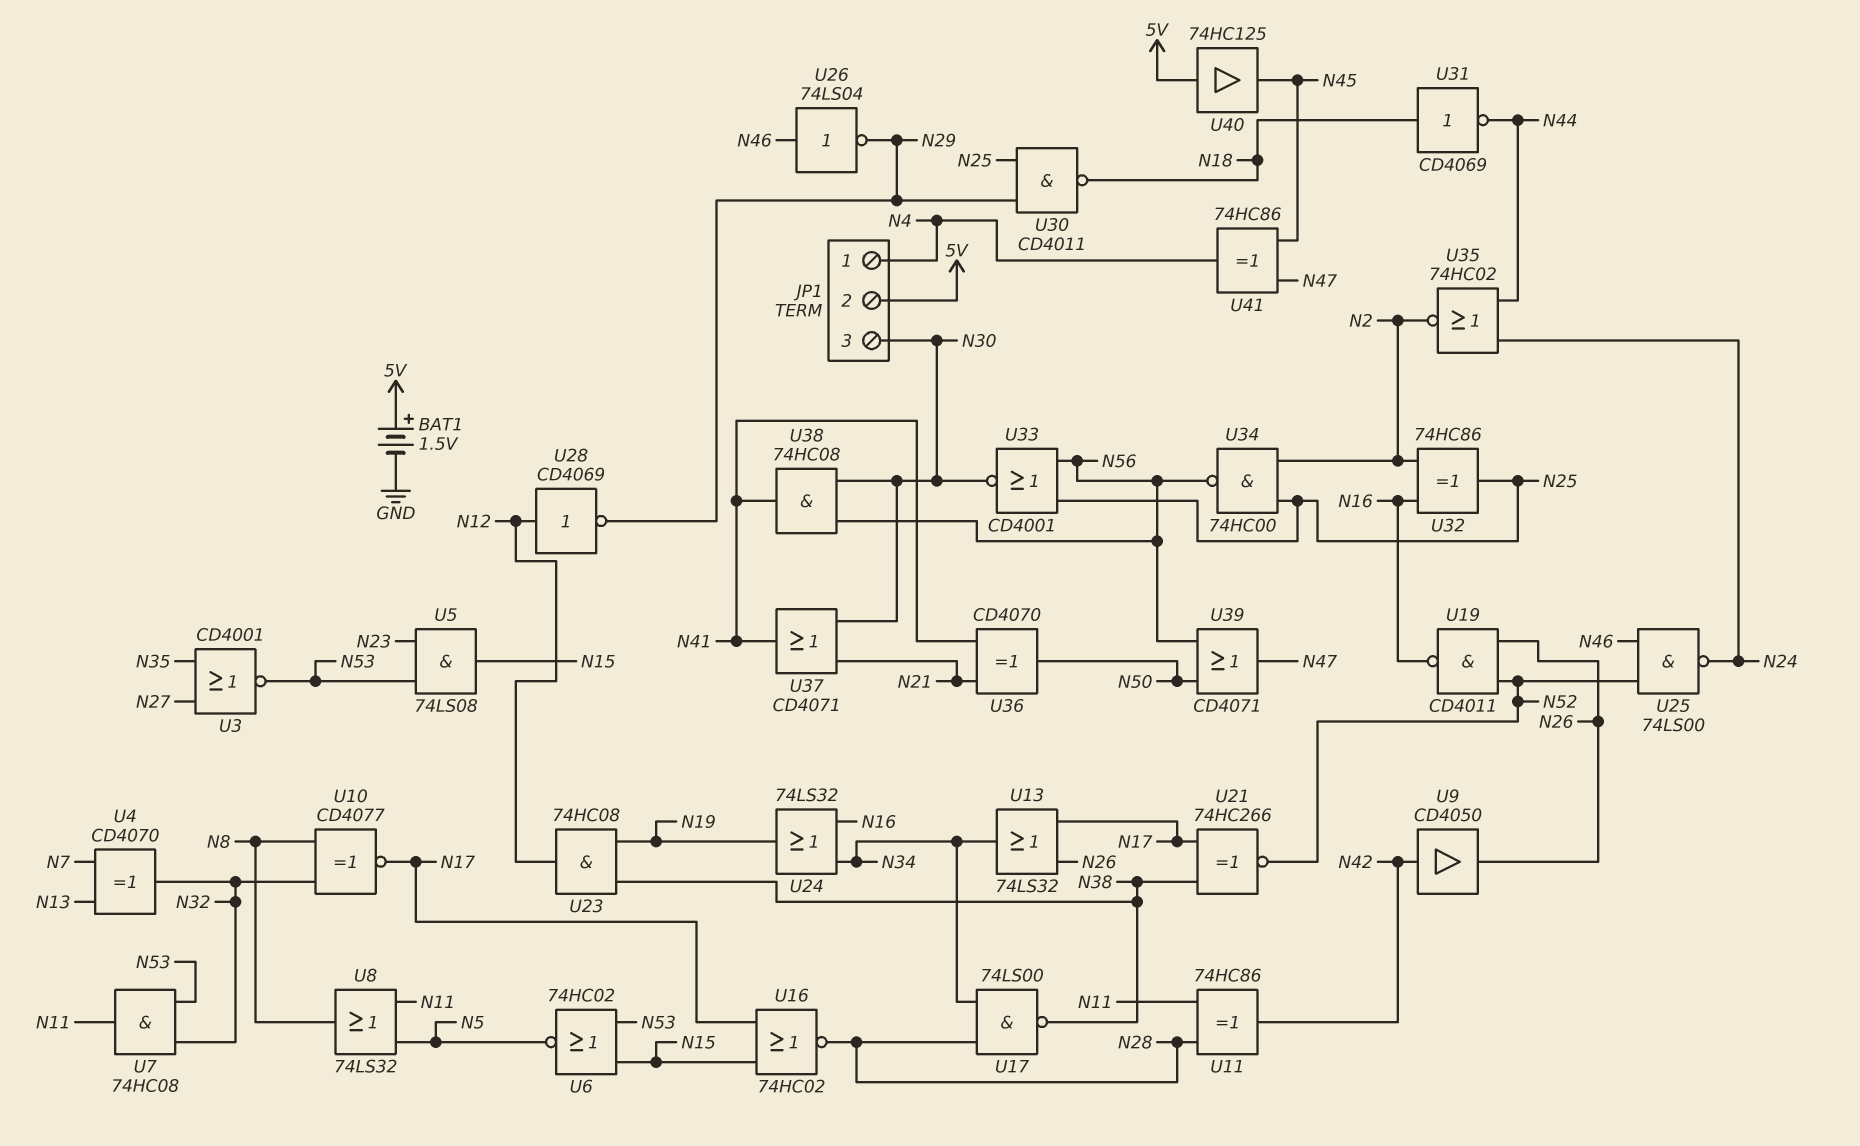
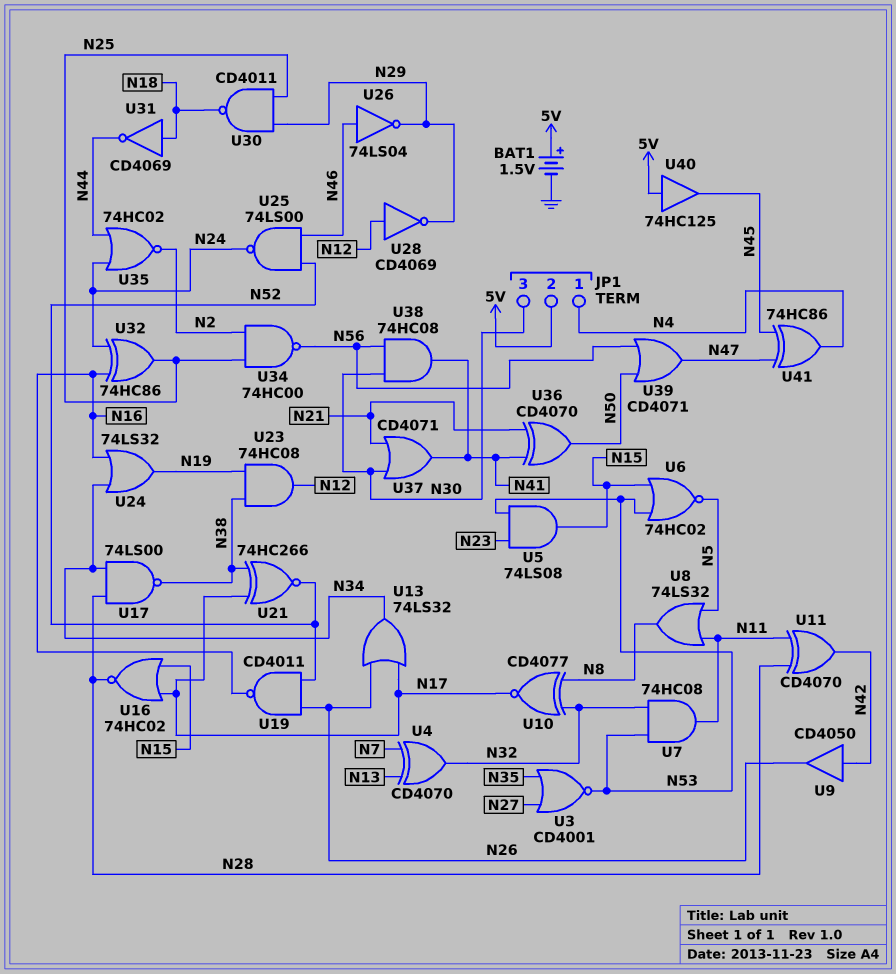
U11: XOR 74HC86 (in N11, in N28, out N42) -> XOR CD4070 (in N11, in N28, out N42)
U32: XOR 74HC86 (in N2, in N16, out N25) -> XOR 74HC86 (in N16, in N24, out N25)
U33: NOR CD4001 (in N25, in N56, out N30) -> none

